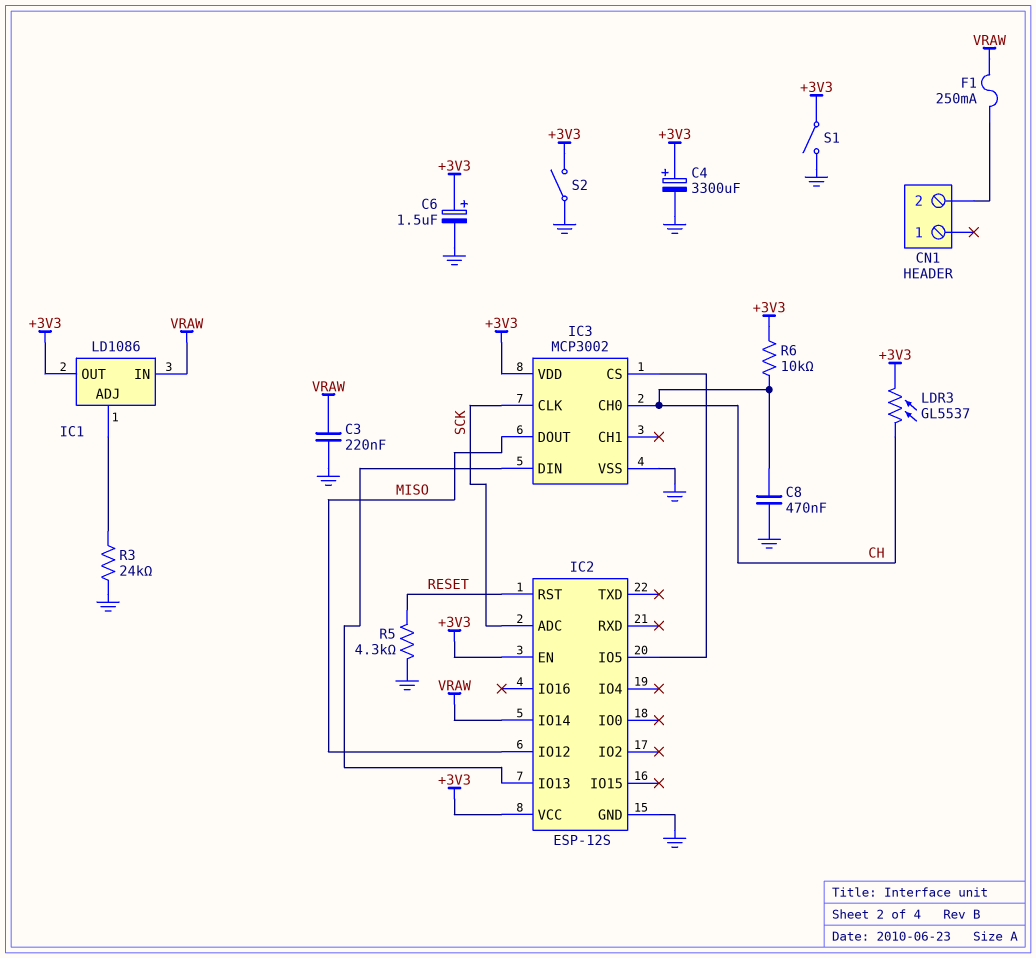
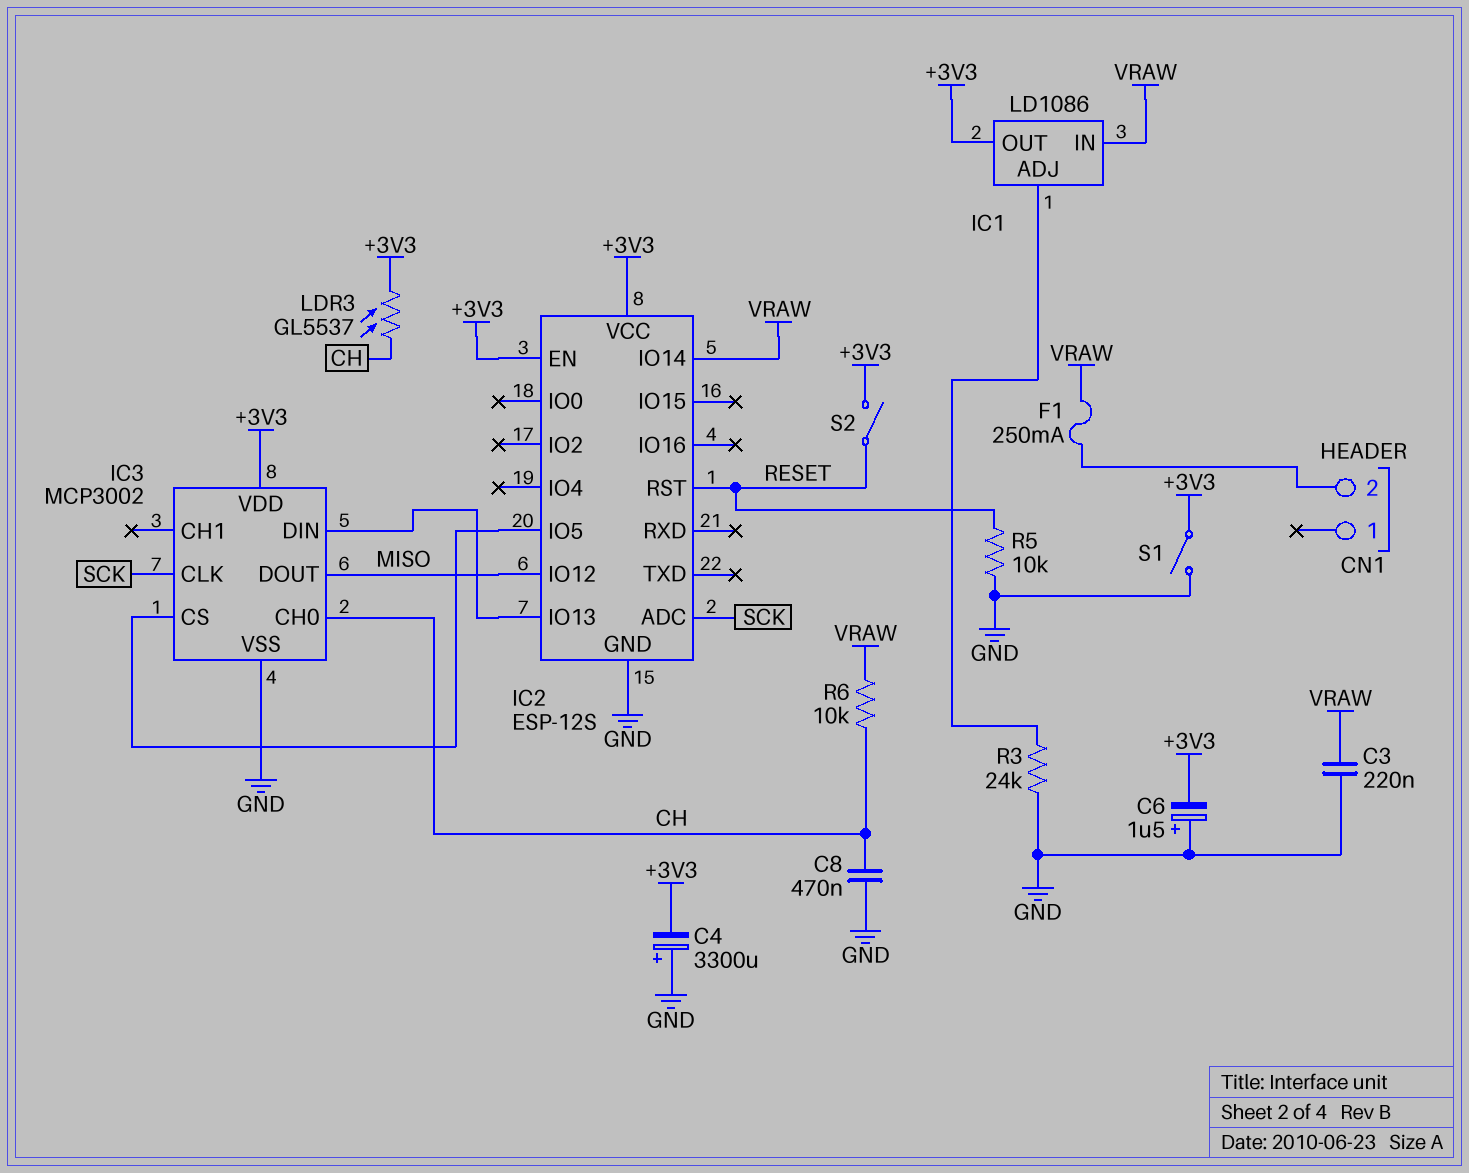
C4: 3300uF (plus +3V3, minus GND) -> 3300uF (plus GND, minus +3V3)
C6: 1.5uF (plus +3V3, minus GND) -> 1.5uF (plus GND, minus +3V3)
R5: 4.3k (GND, RESET) -> 10k (GND, RESET)
R6: 10k (+3V3, CH) -> 10k (CH, VRAW)
S2: switch (+3V3, GND) -> switch (+3V3, RESET)

